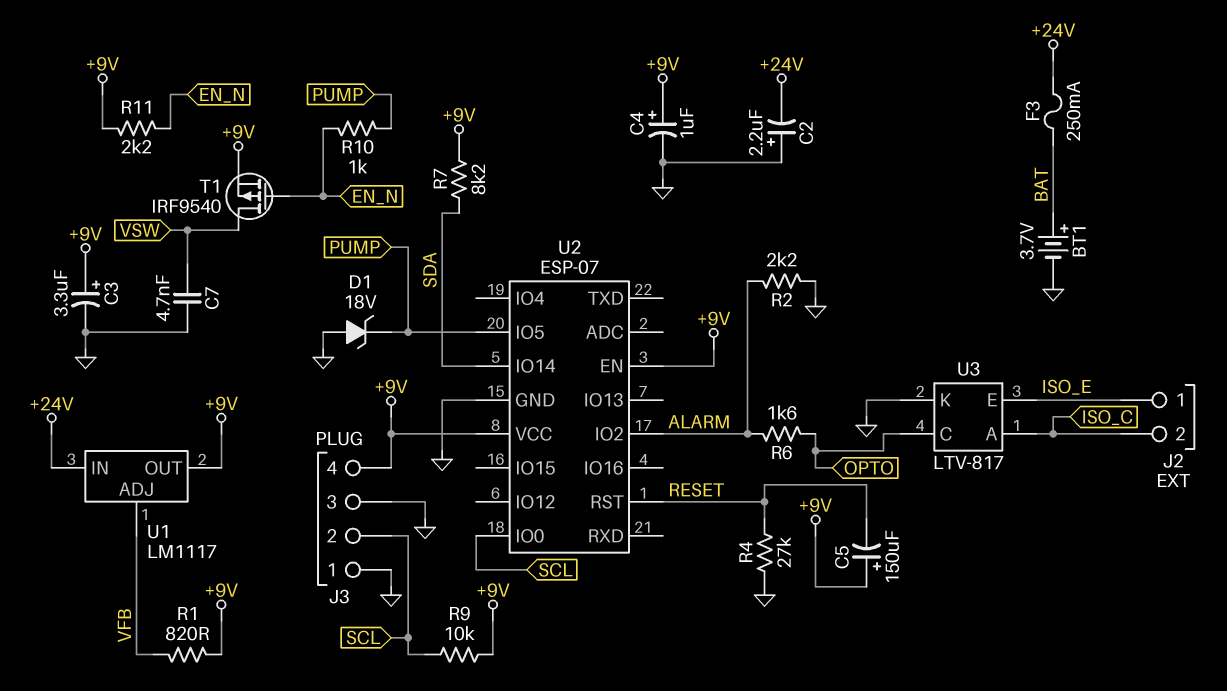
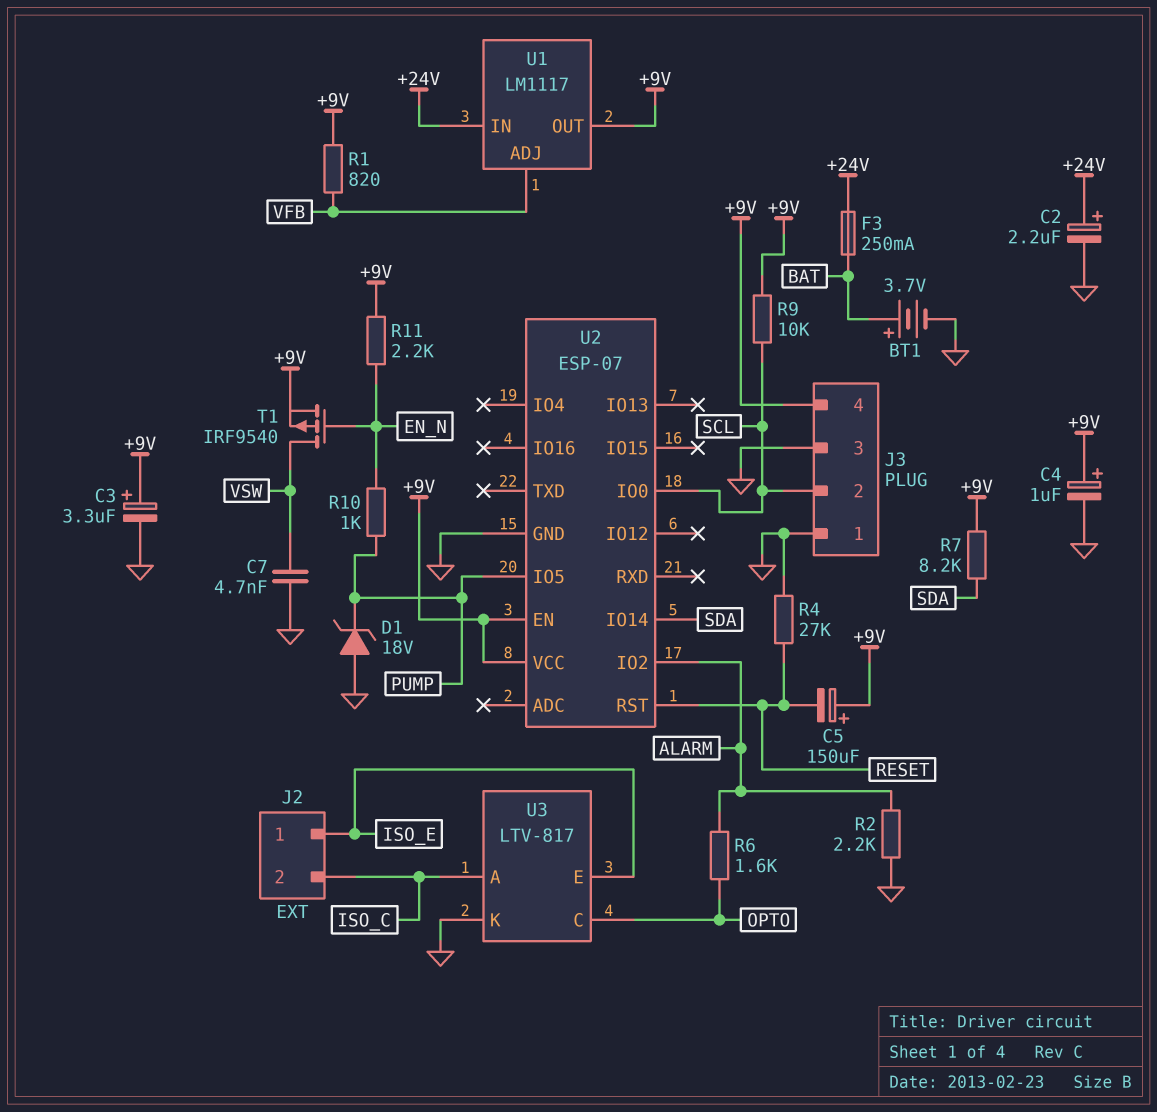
C2: 2.2uF (plus GND, minus +24V) -> 2.2uF (plus +24V, minus GND)

